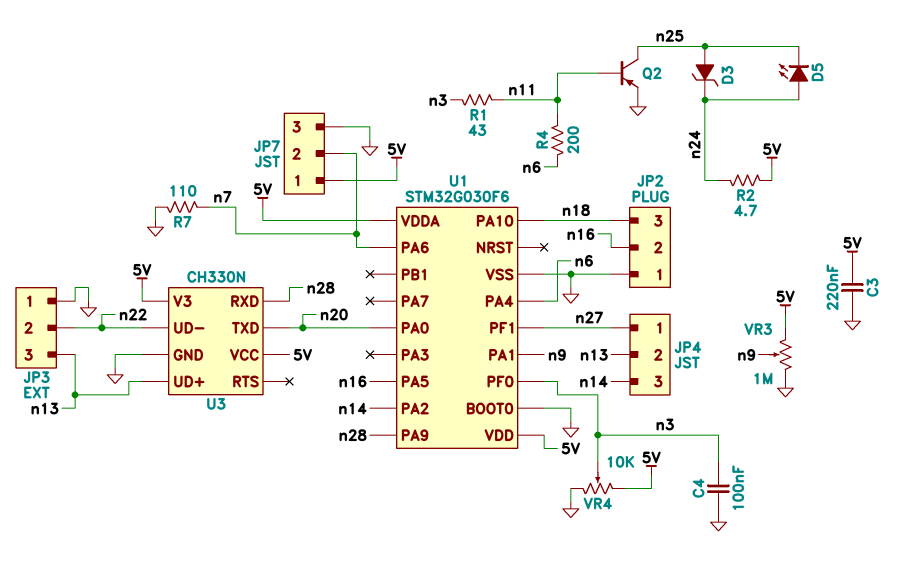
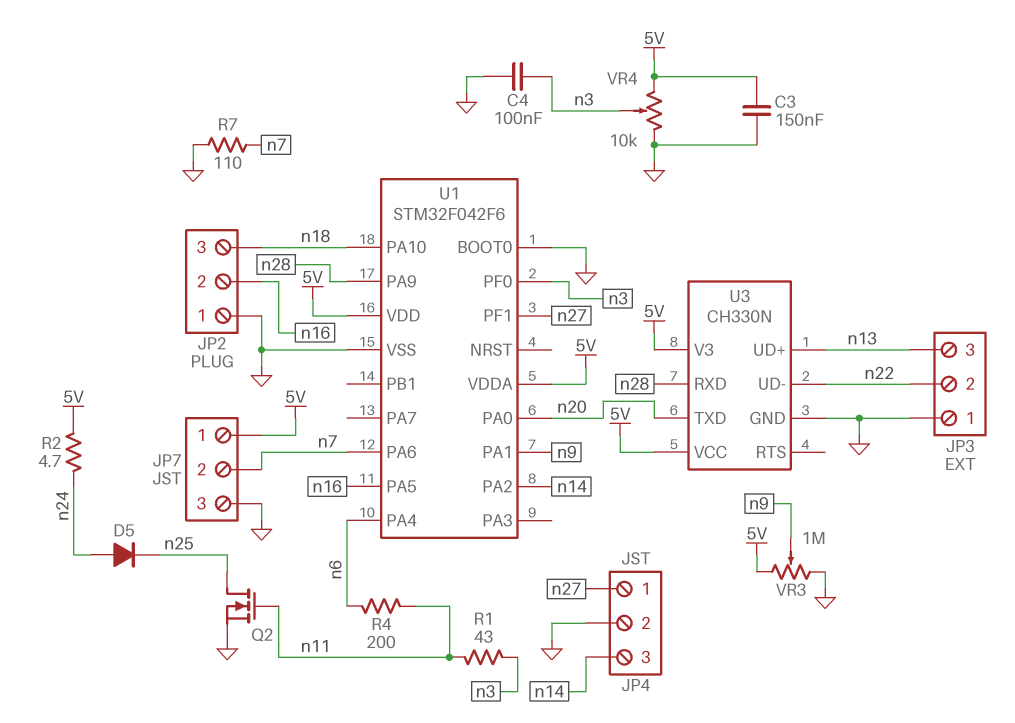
C3: 220nF (5V, GND) -> 150nF (5V, GND)
D3: zener (A n25, K n24) -> none
D5: LED (A n24, K n25) -> diode (A n24, K n25)
JP4 pin 2: n13 -> GND
Q2: PNP (B n11, C n25, E GND) -> NMOS (G n11, D n25, S GND)
U1: STM32G030F6 -> STM32F042F6

